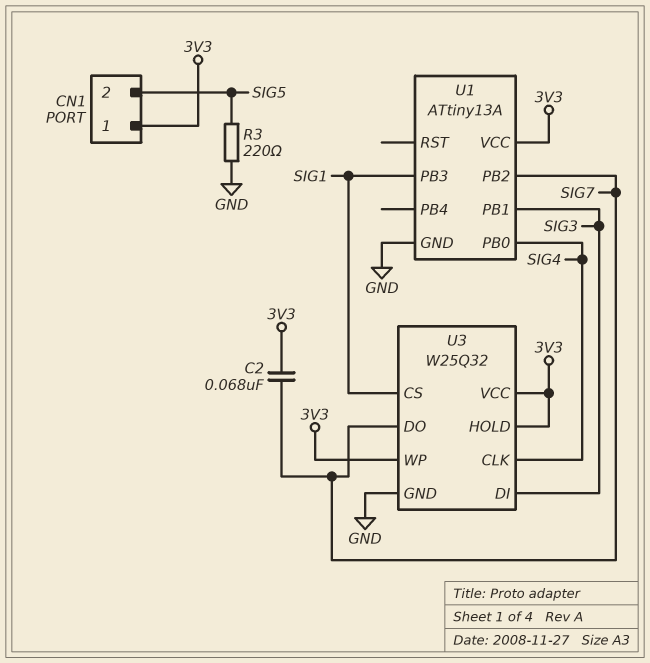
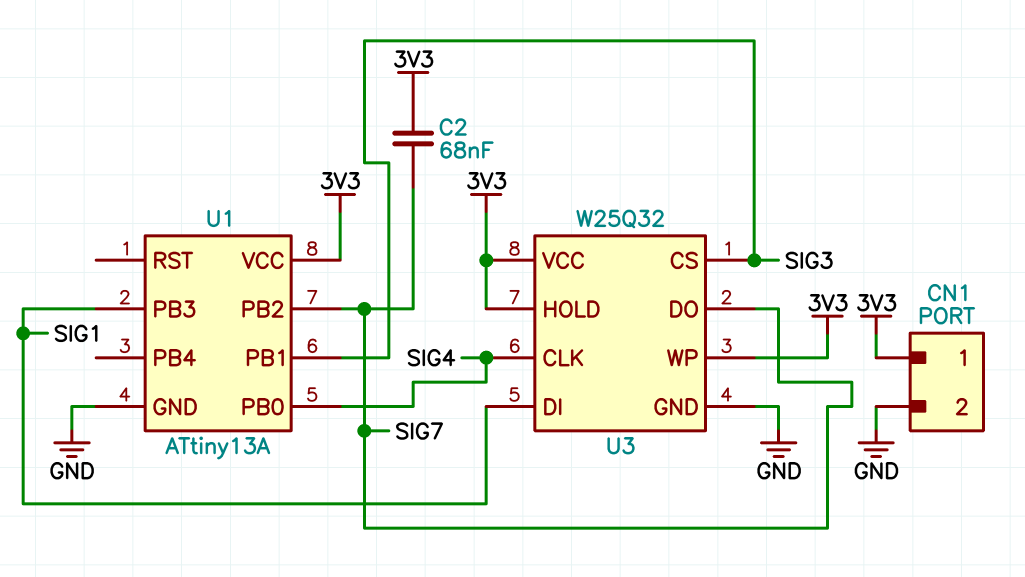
CN1 pin 2: SIG5 -> GND
R3: 220 (GND, SIG5) -> none
U3 pin CS: SIG1 -> SIG3
U3 pin DI: SIG3 -> SIG1

